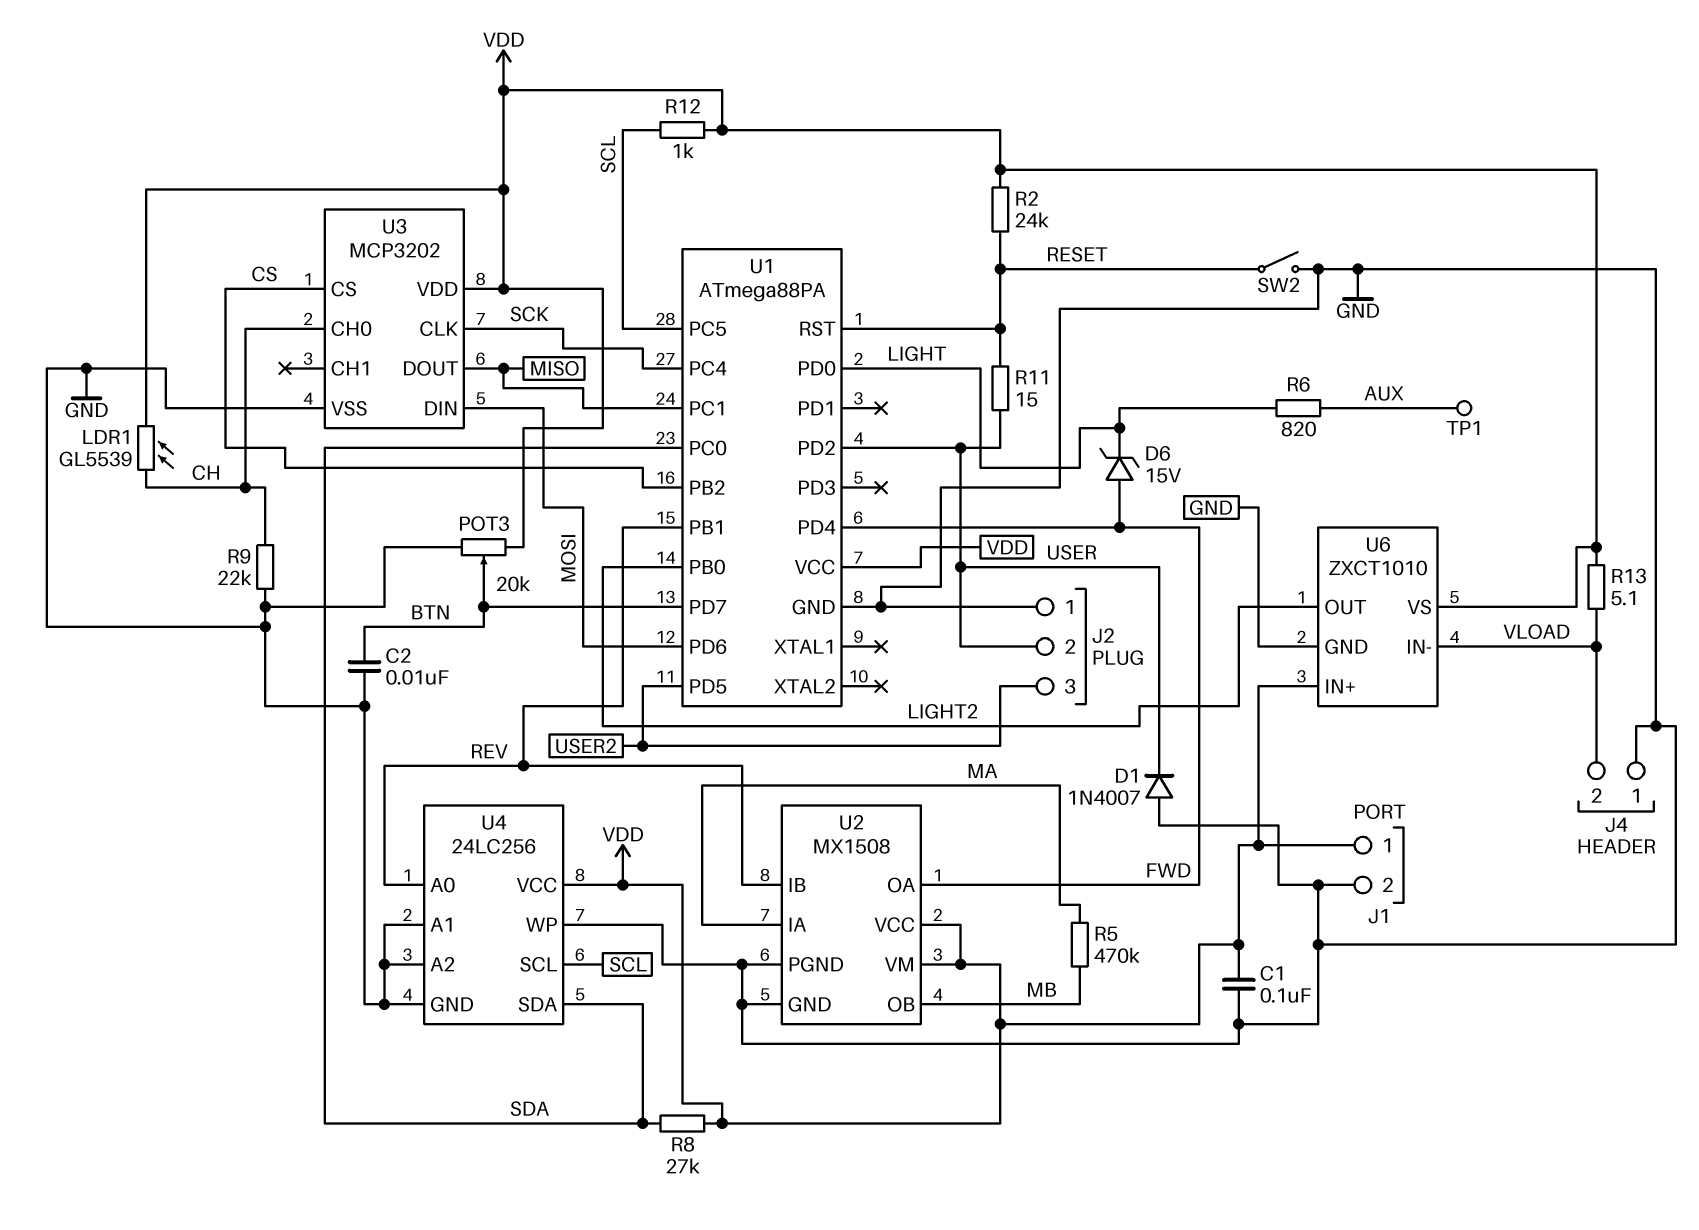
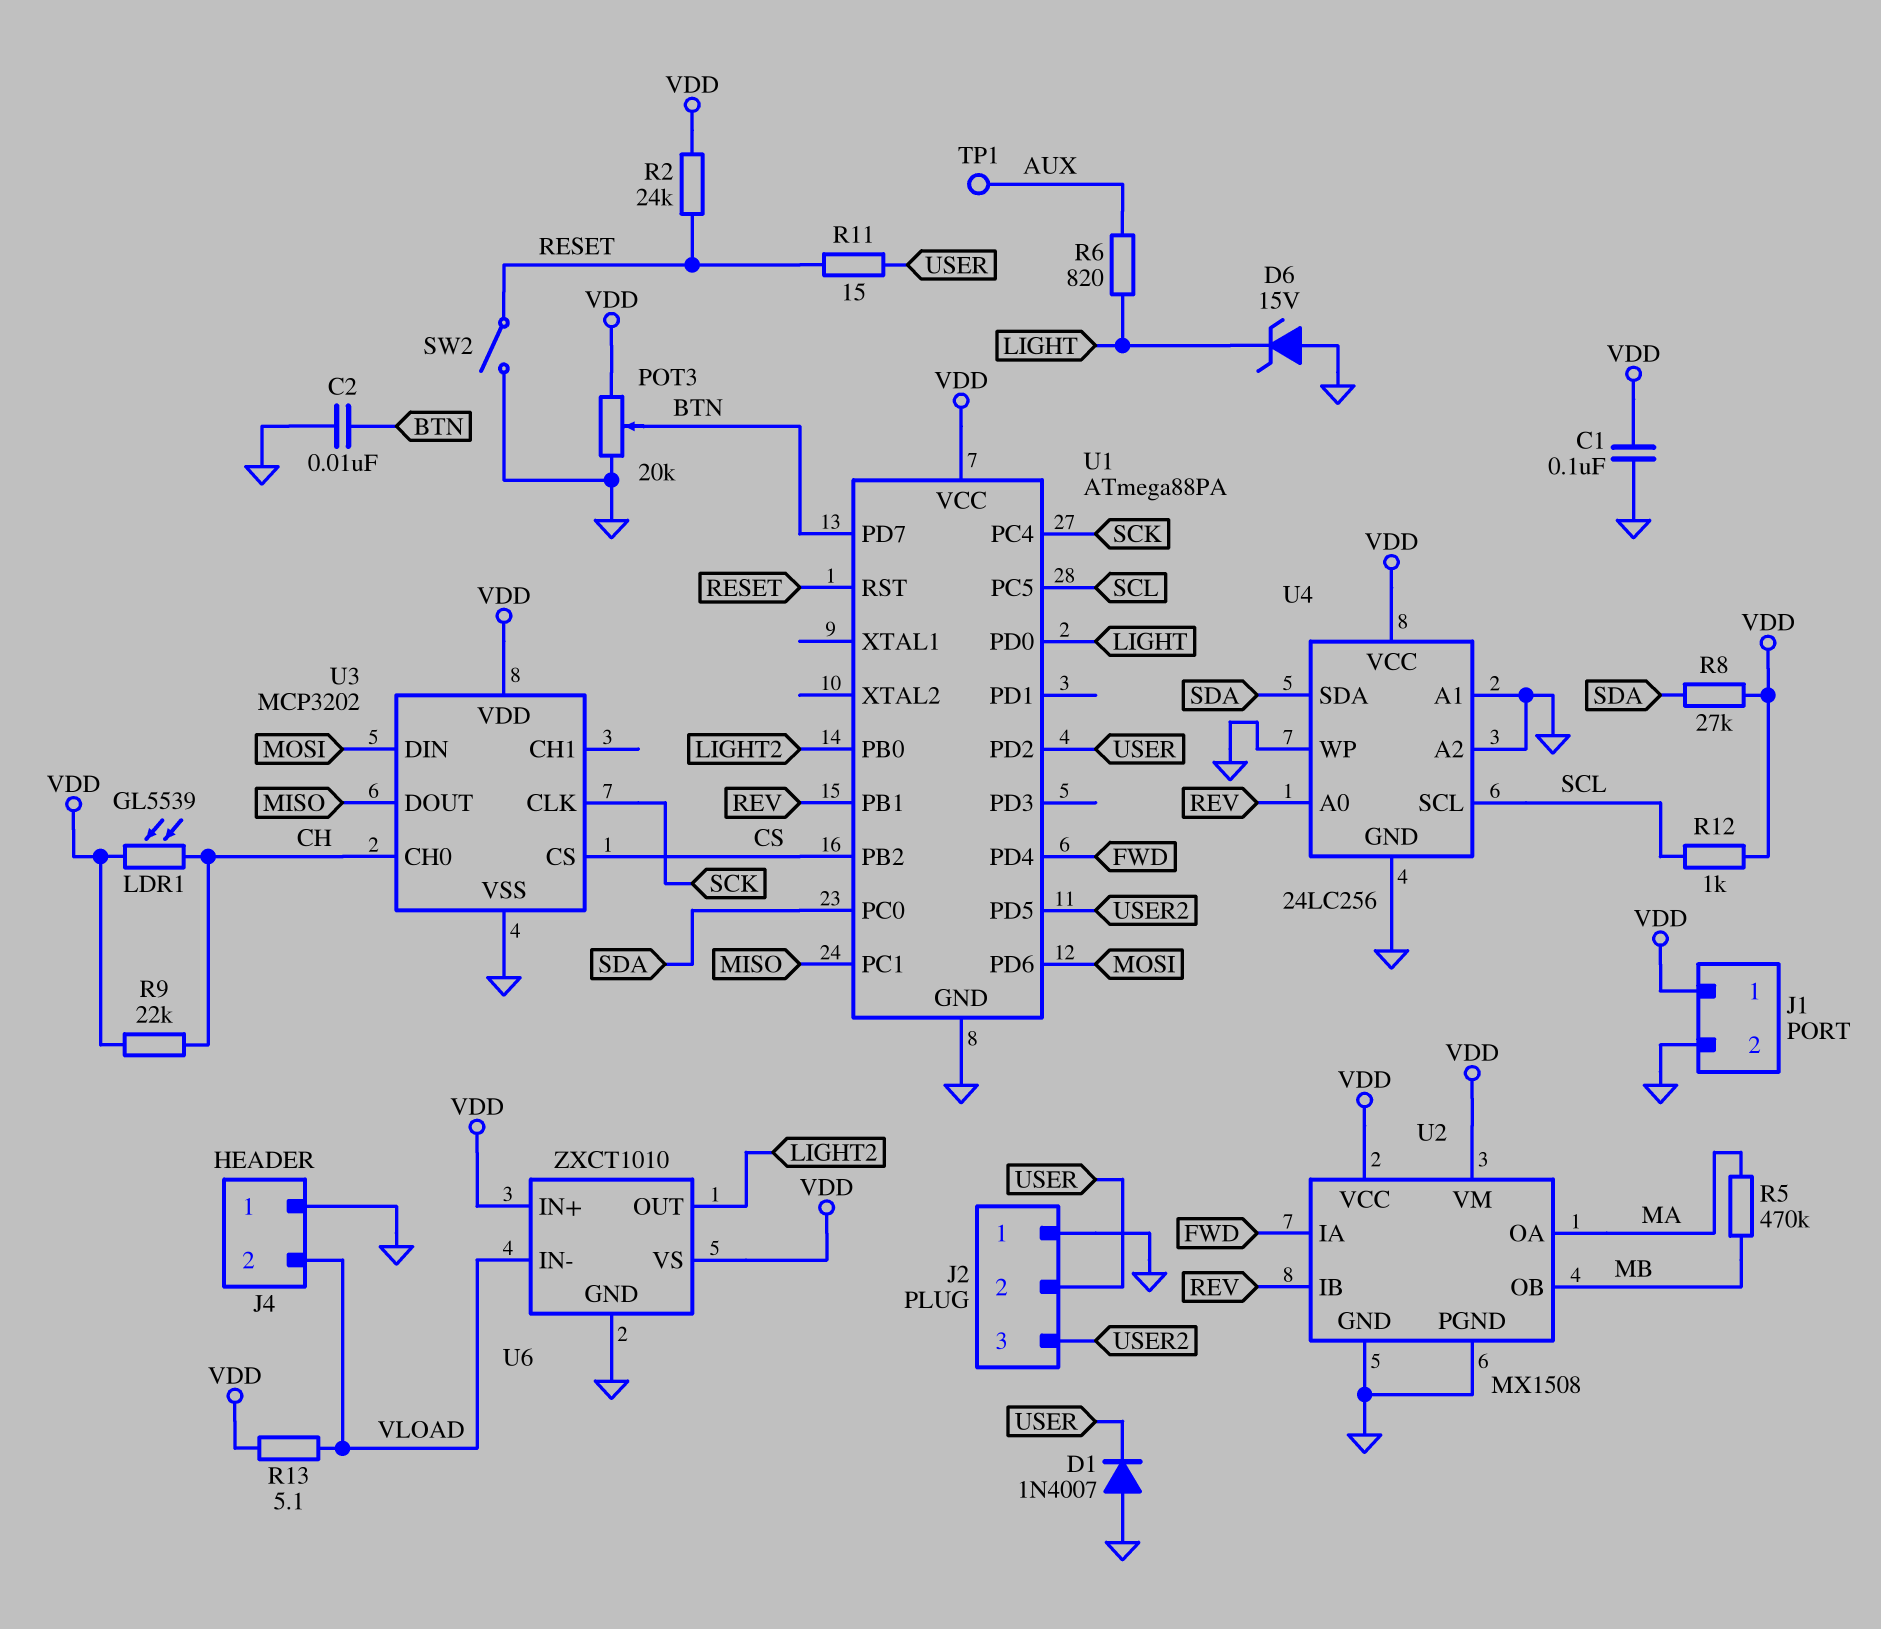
D6: zener 15V (A FWD, K LIGHT) -> zener 15V (A GND, K LIGHT)
R9: 22k (CH, GND) -> 22k (CH, VDD)
U2 pin IA: MA -> FWD
U2 pin OA: FWD -> MA

